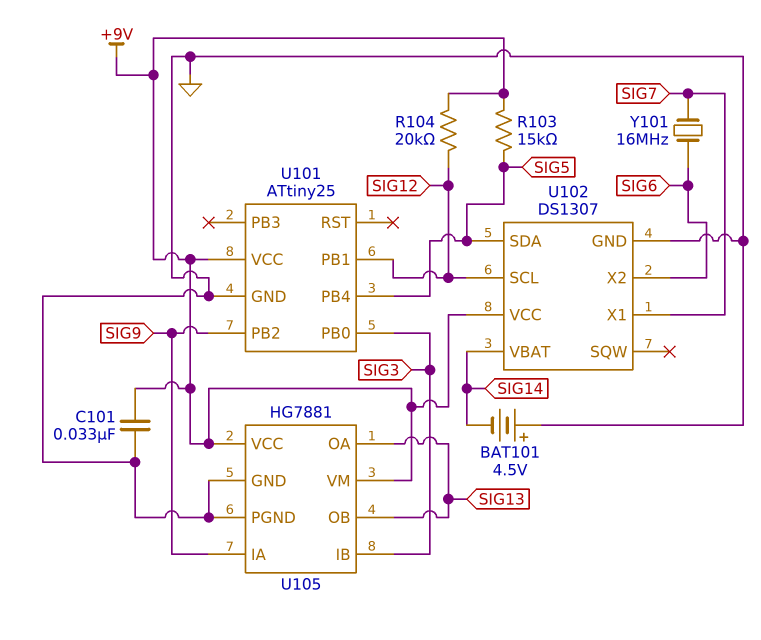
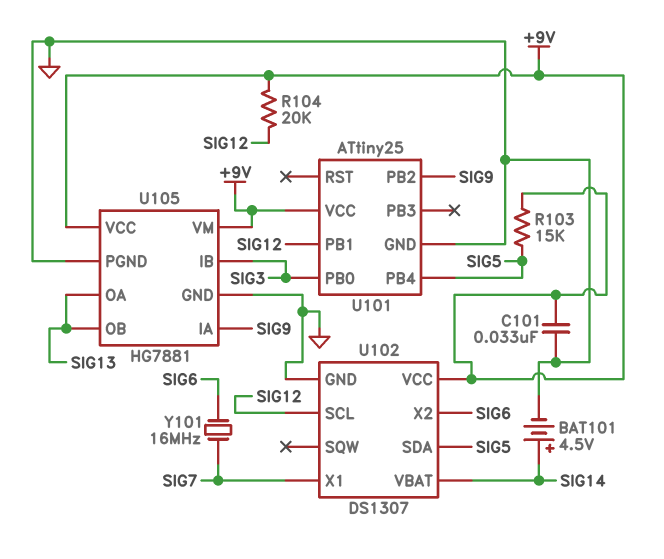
BAT101: 4.5V (plus GND, minus SIG14) -> 4.5V (plus SIG14, minus GND)

